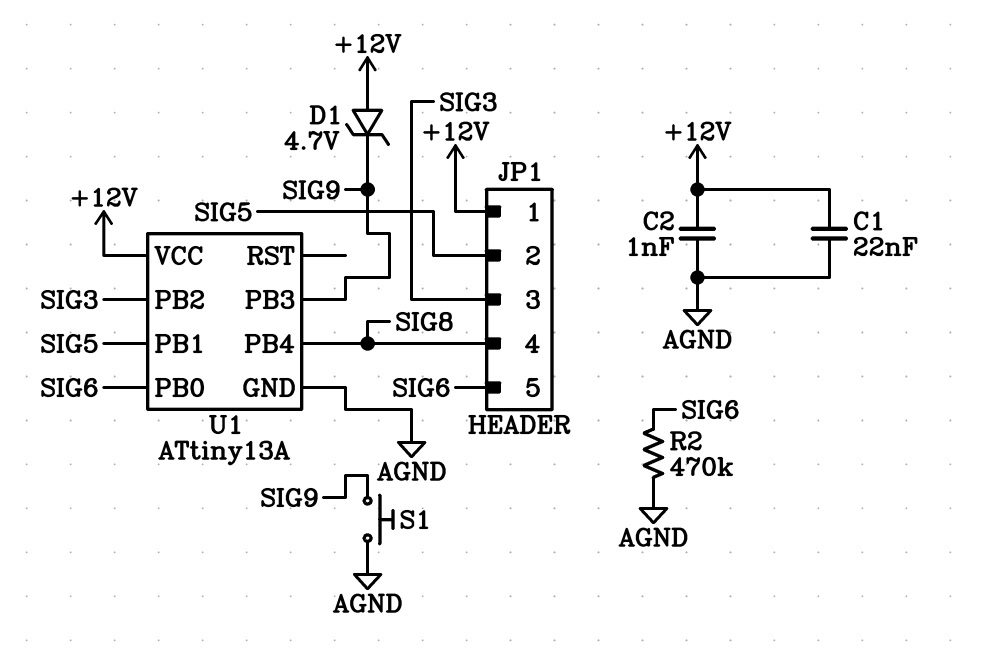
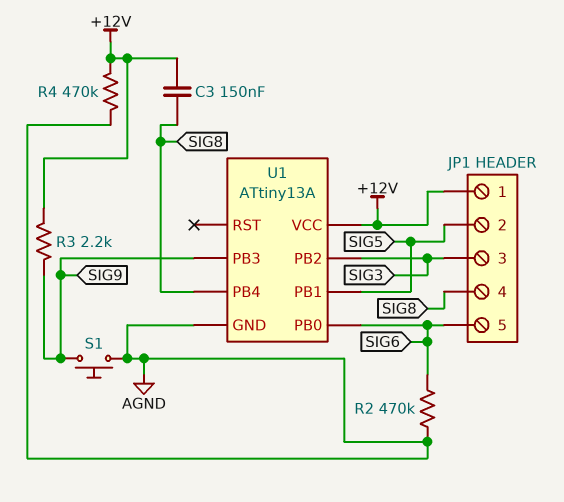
C1: 22nF (+12V, AGND) -> none
C2: 1nF (+12V, AGND) -> none
C3: none -> 150nF (+12V, SIG8)
D1: zener 4.7V (A +12V, K SIG9) -> none
R3: none -> 2.2k (+12V, SIG9)
R4: none -> 470k (+12V, AGND)

